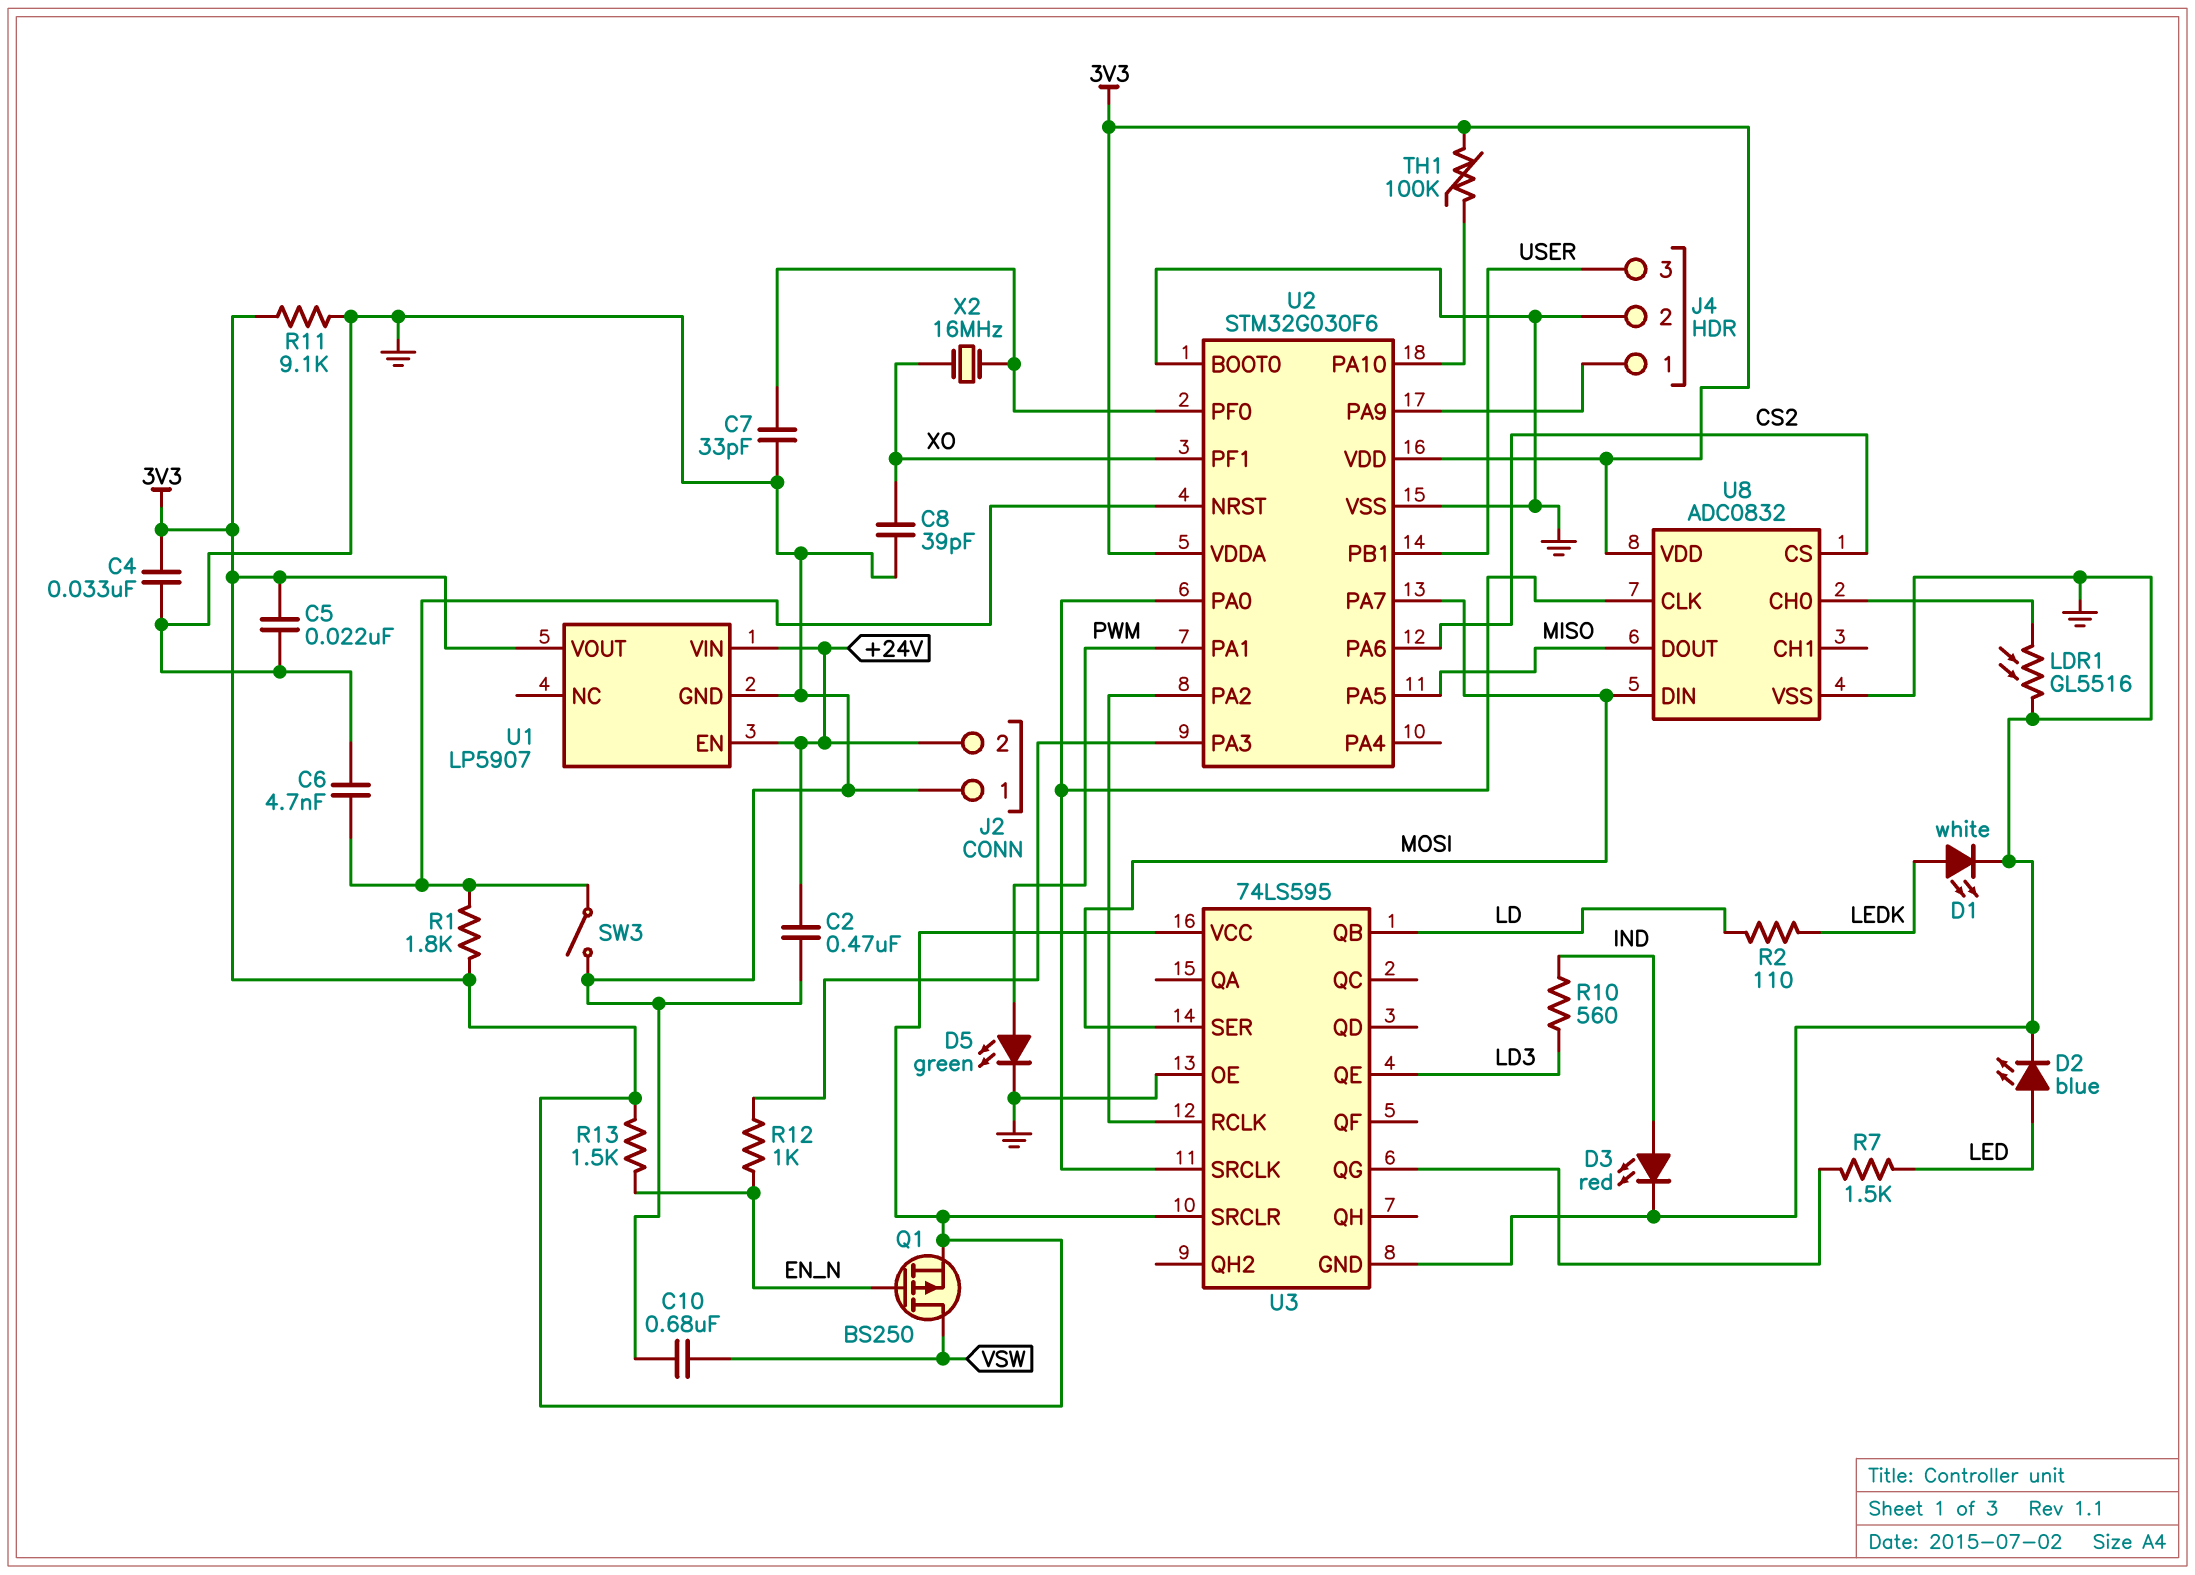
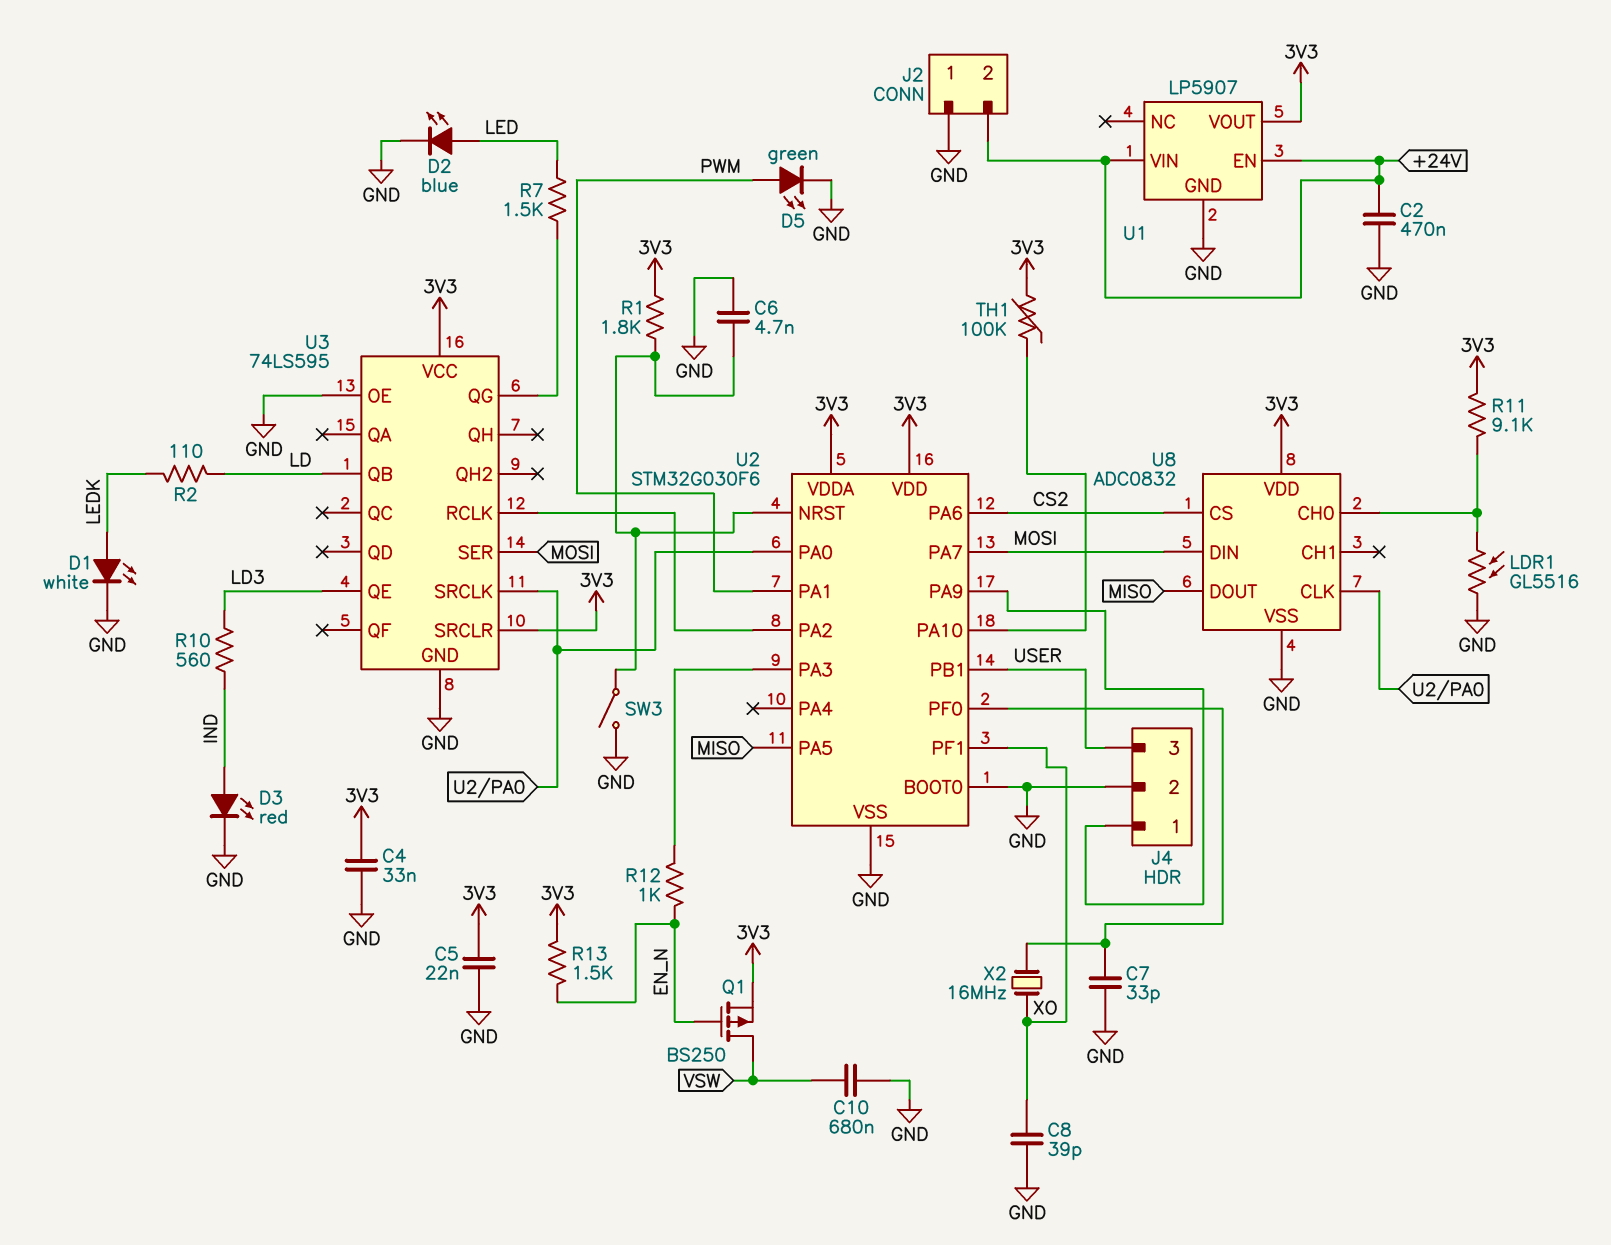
R11: 9.1k (3V3, GND) -> 9.1k (3V3, U8/CH0)

